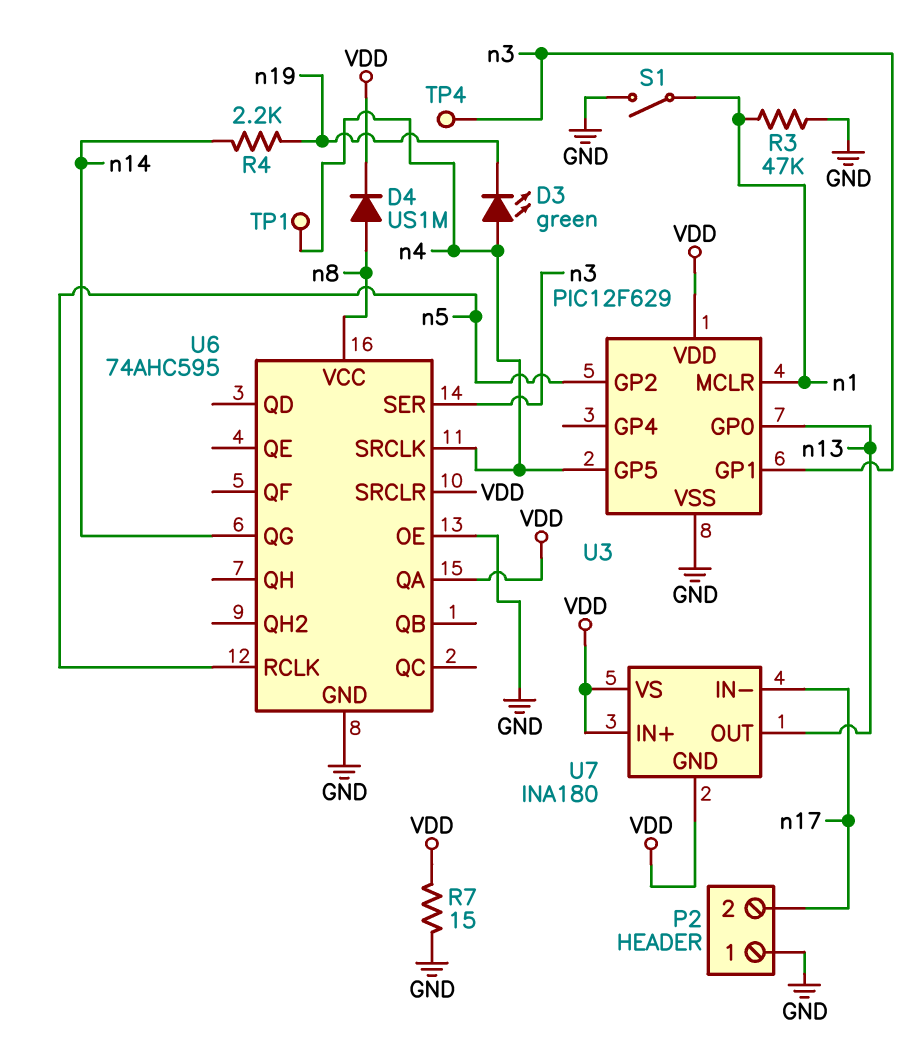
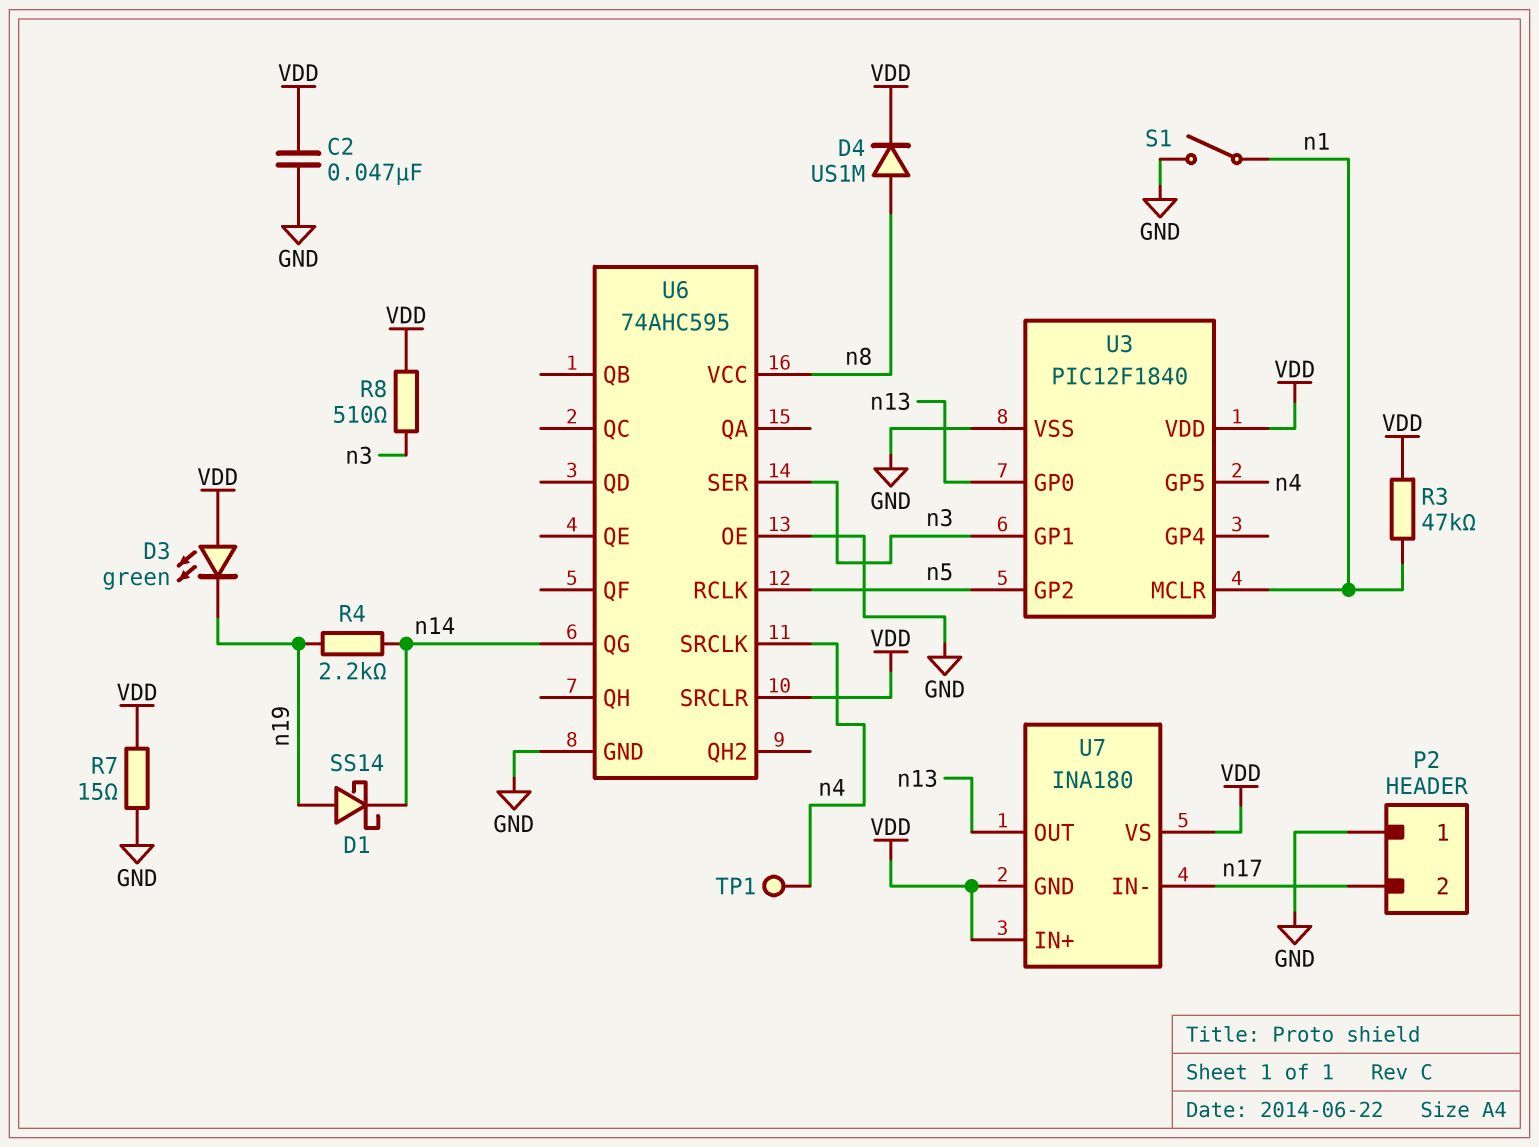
C2: none -> 47nF (GND, VDD)
D1: none -> schottky SS14 (A n19, K n14)
D3: LED green (A n4, K n19) -> LED green (A VDD, K n19)
R3: 47k (GND, n1) -> 47k (VDD, n1)
R8: none -> 510 (VDD, n3)
TP4: test point (n3) -> none
U3: PIC12F629 -> PIC12F1840
U6 pin QA: VDD -> none

